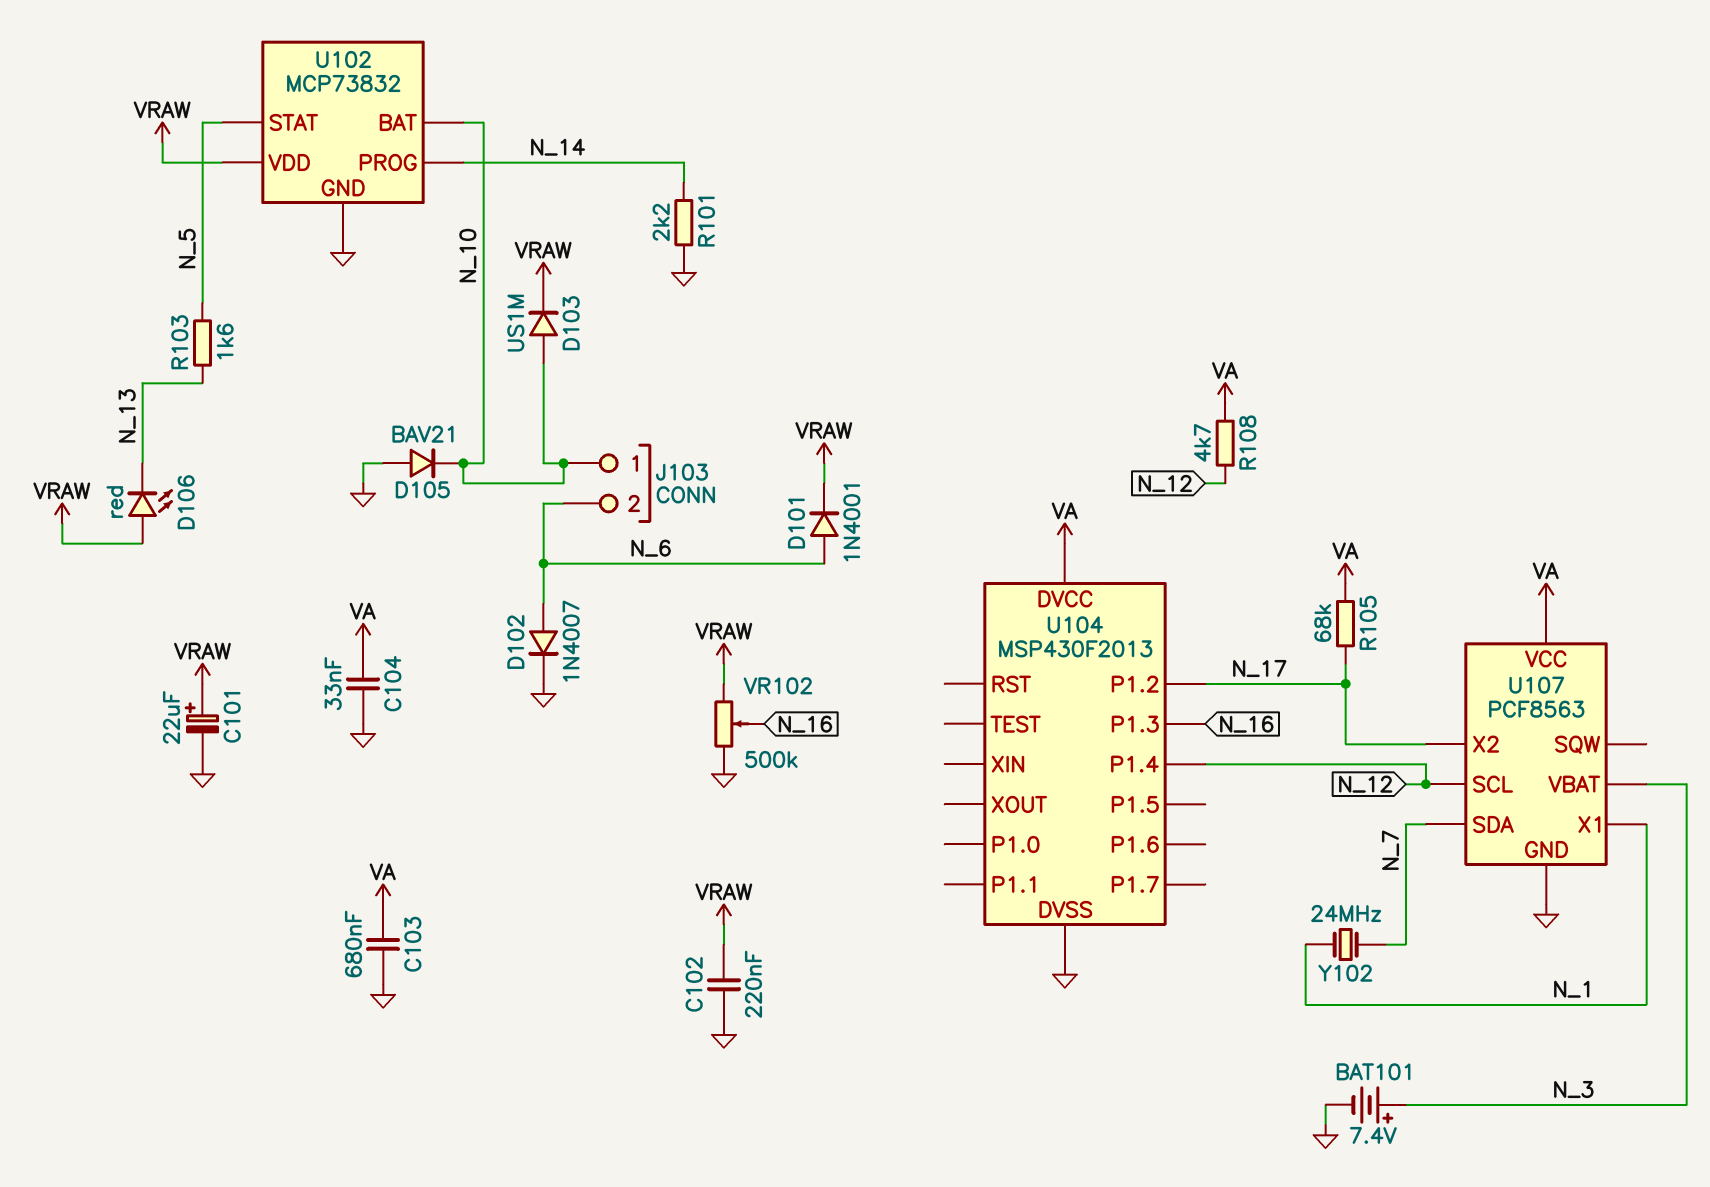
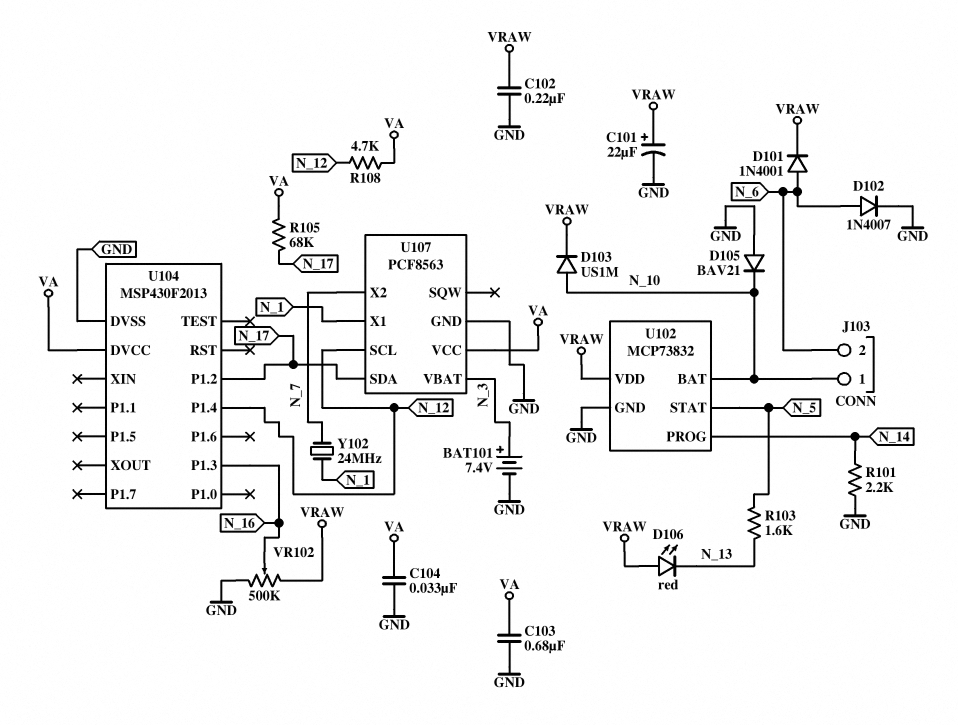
U107 pin SDA: N_7 -> N_17
U107 pin X2: N_17 -> N_7

